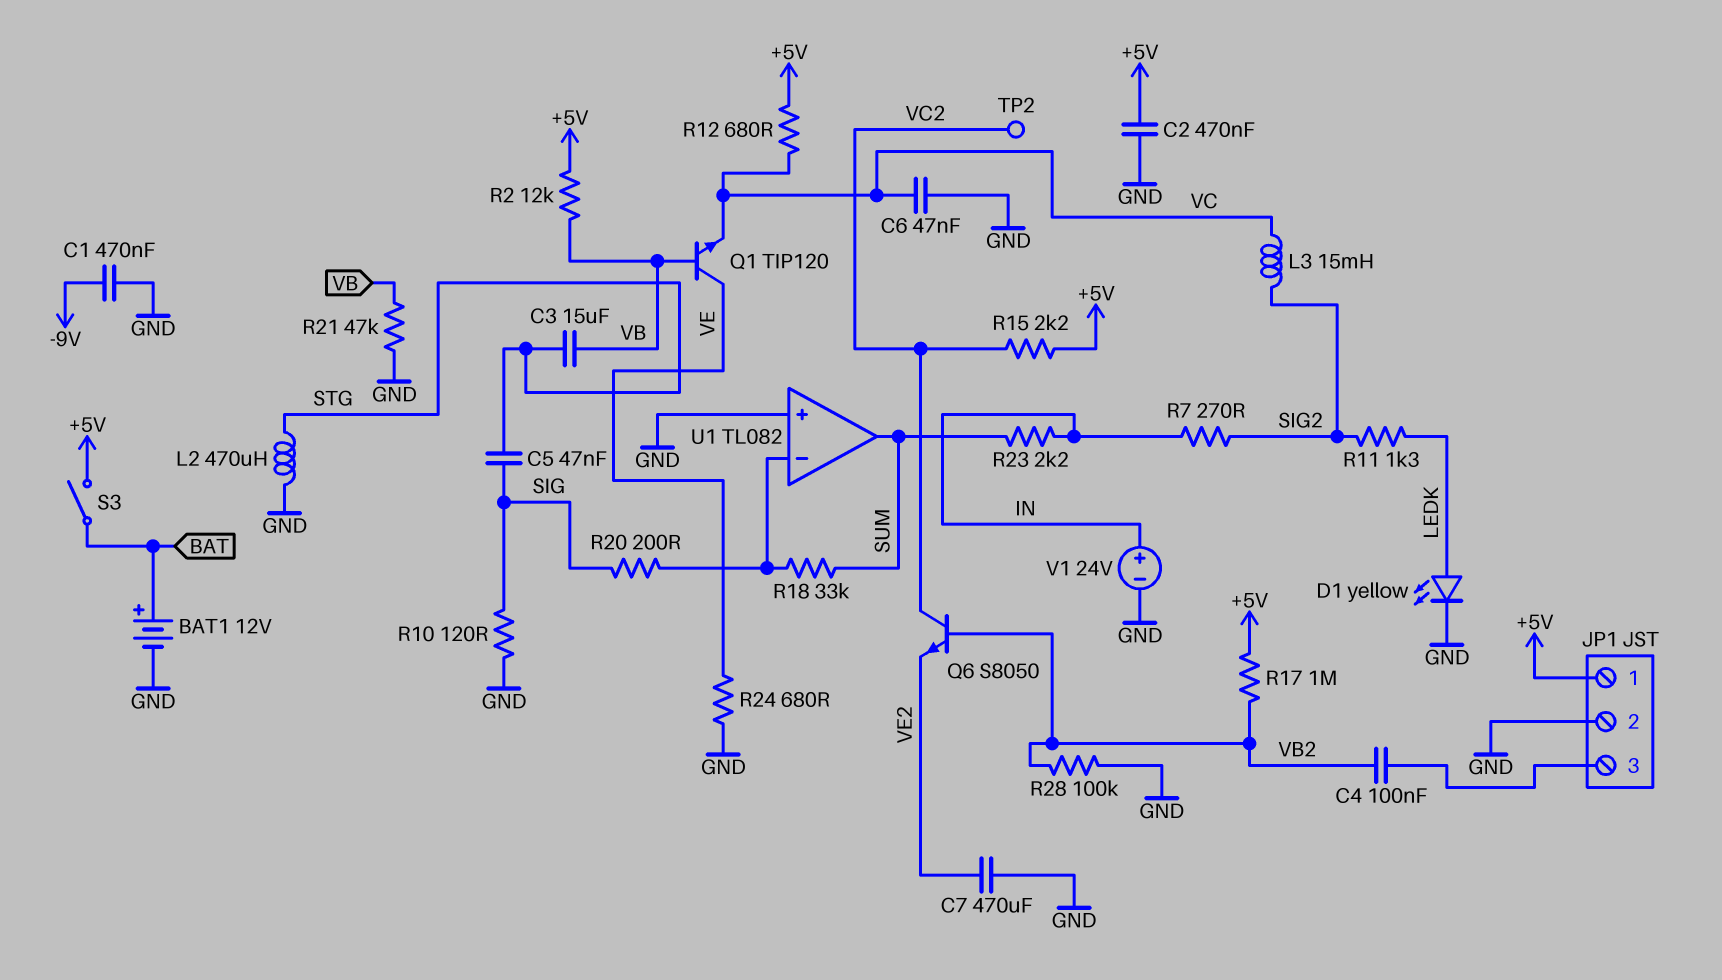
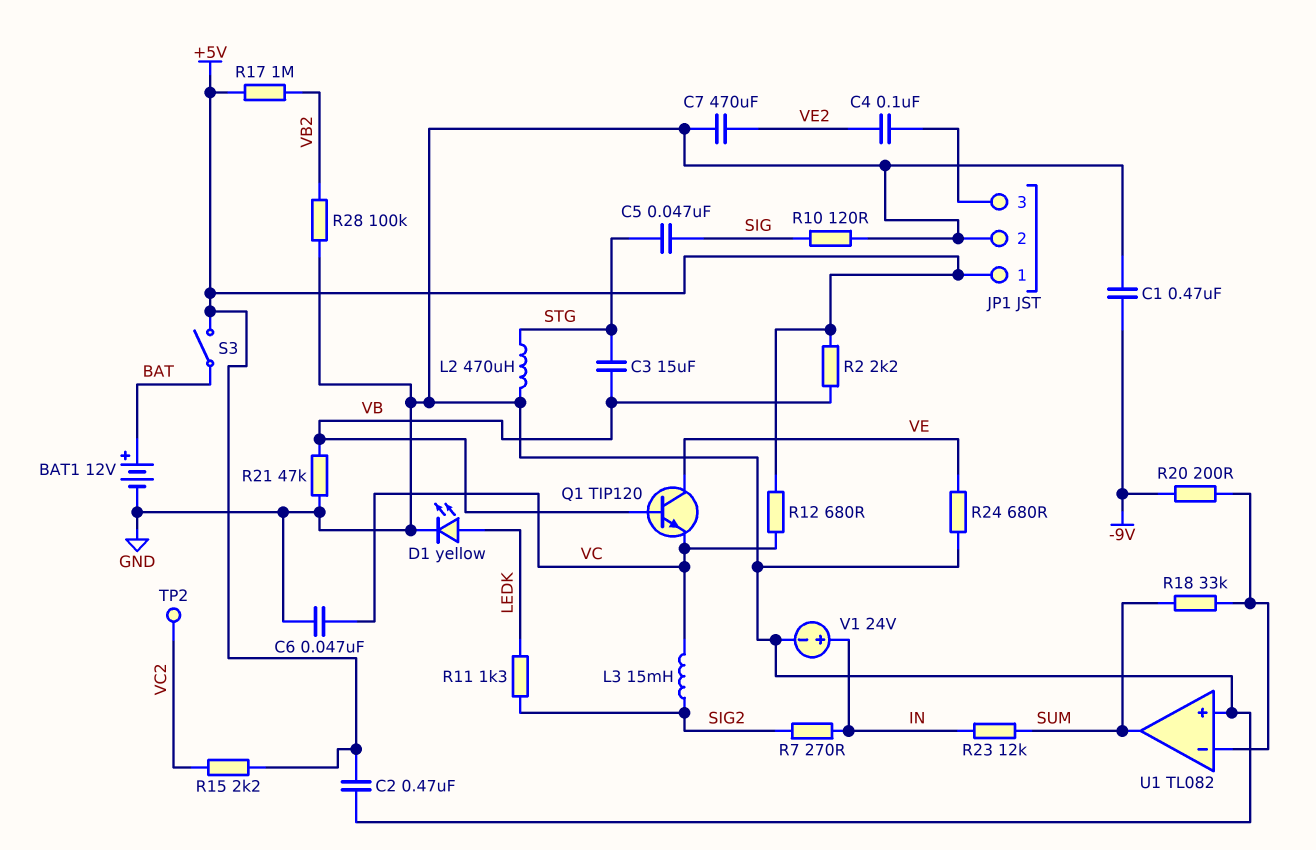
C4: 100nF (JP1/3, VB2) -> 100nF (JP1/3, VE2)
Q6: NPN S8050 (B VB2, C VC2, E VE2) -> none
R2: 12k (+5V, VB) -> 2.2k (+5V, VB)
R20: 200 (SIG, U1/in-) -> 200 (-9V, U1/in-)
R23: 2.2k (IN, SUM) -> 12k (IN, SUM)

